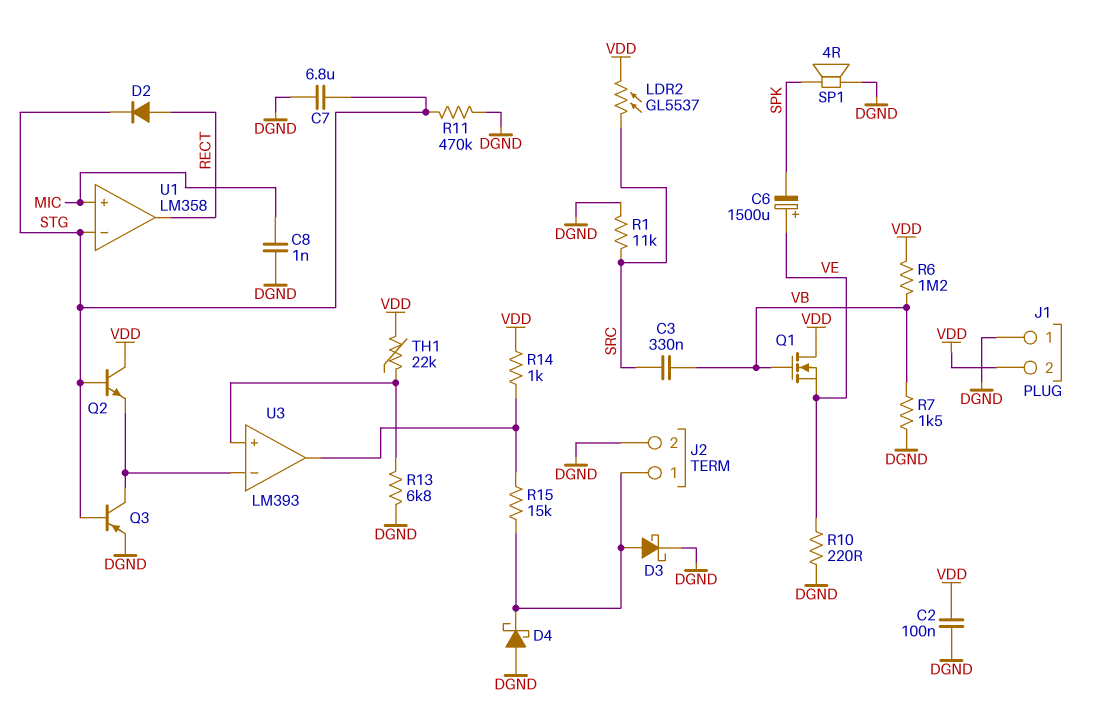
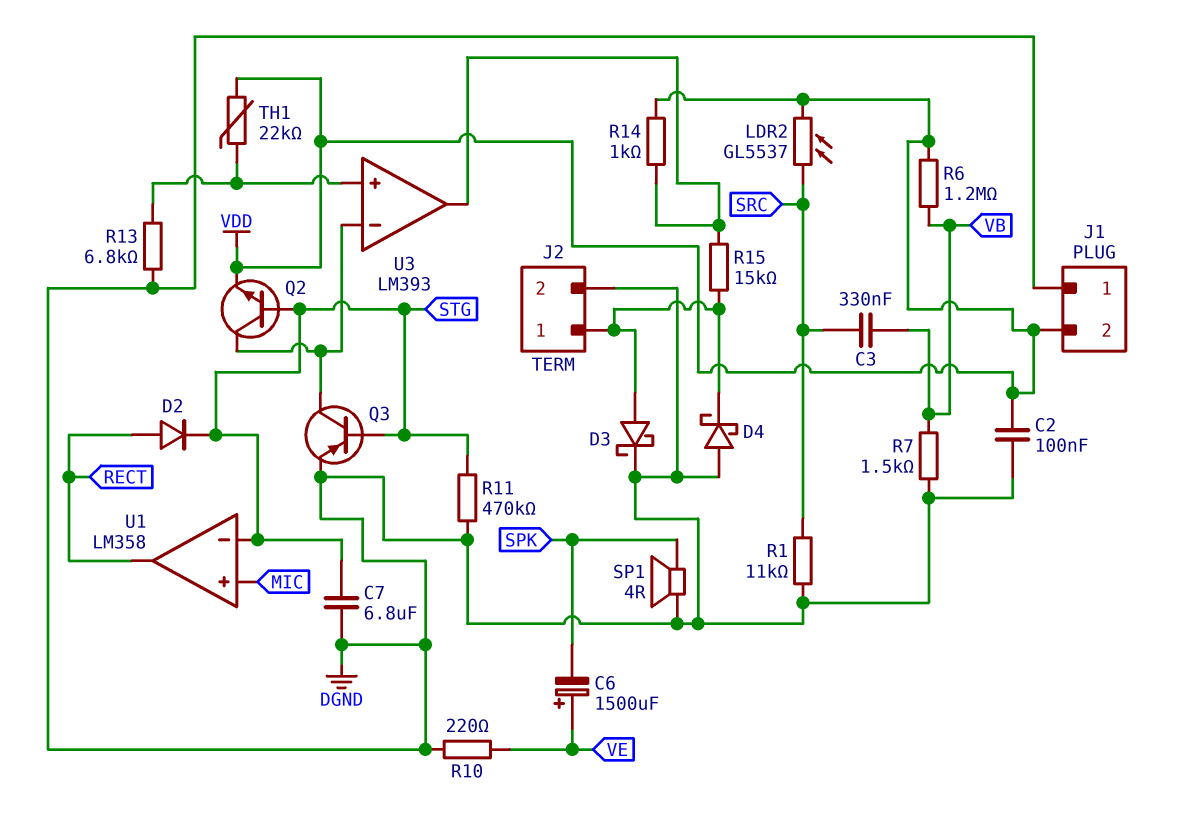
C8: 1nF (DGND, MIC) -> none
Q1: NMOS (G VB, D VDD, S VE) -> none
Q2: NPN (B STG, C VDD, E U3/in-) -> NPN (B STG, C U3/in-, E VDD)

